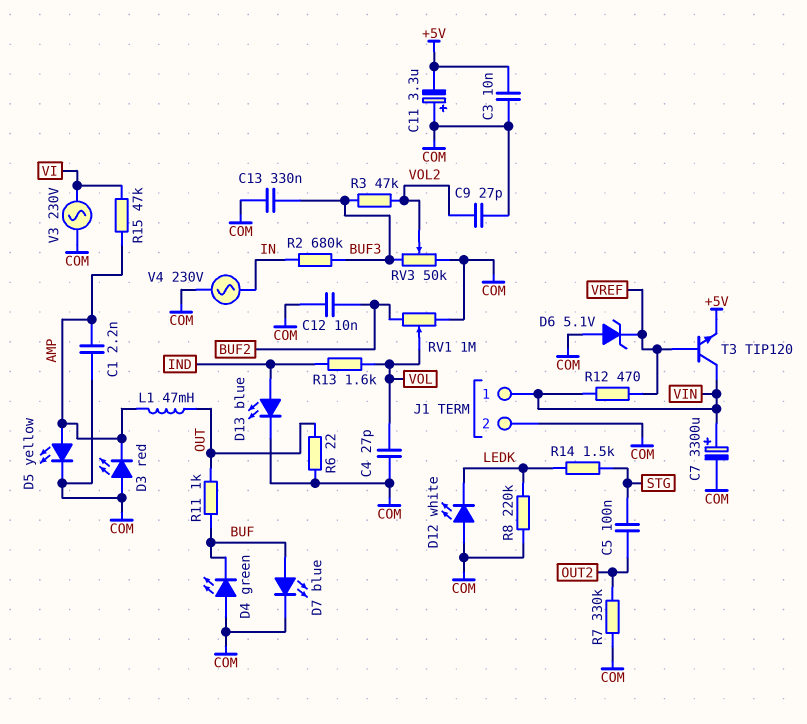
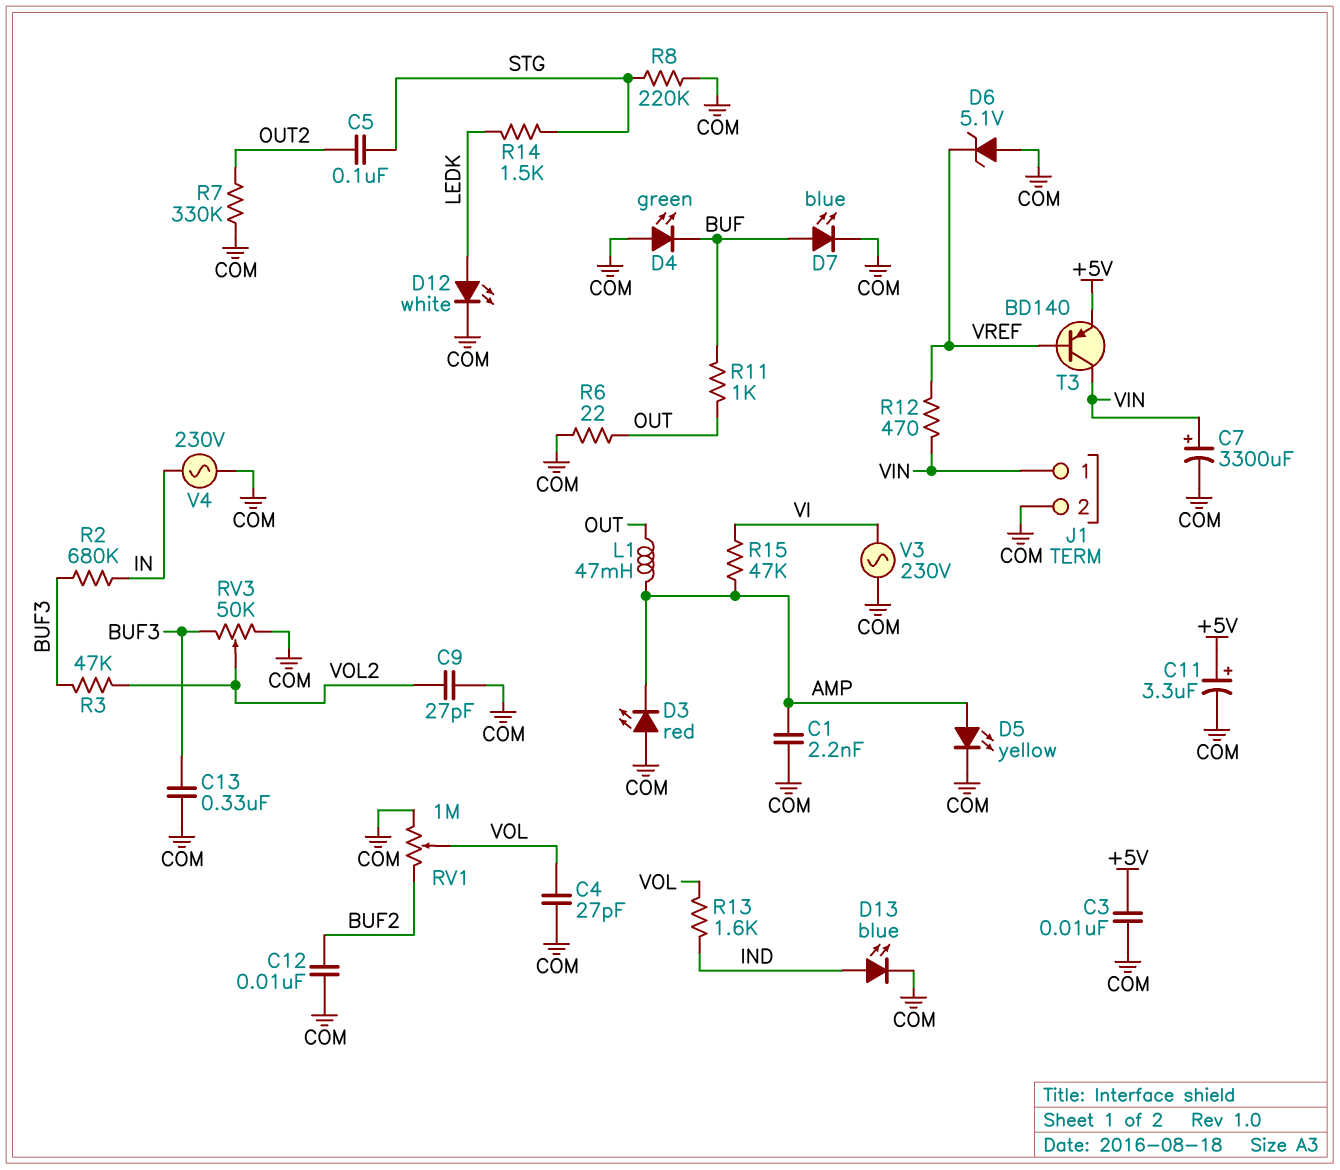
C11: 3.3uF (plus COM, minus +5V) -> 3.3uF (plus +5V, minus COM)
D12: LED white (A COM, K LEDK) -> LED white (A LEDK, K COM)
R8: 220k (COM, LEDK) -> 220k (COM, STG)
T3: NPN TIP120 (B VREF, C VIN, E +5V) -> PNP BD140 (B VREF, C VIN, E +5V)

